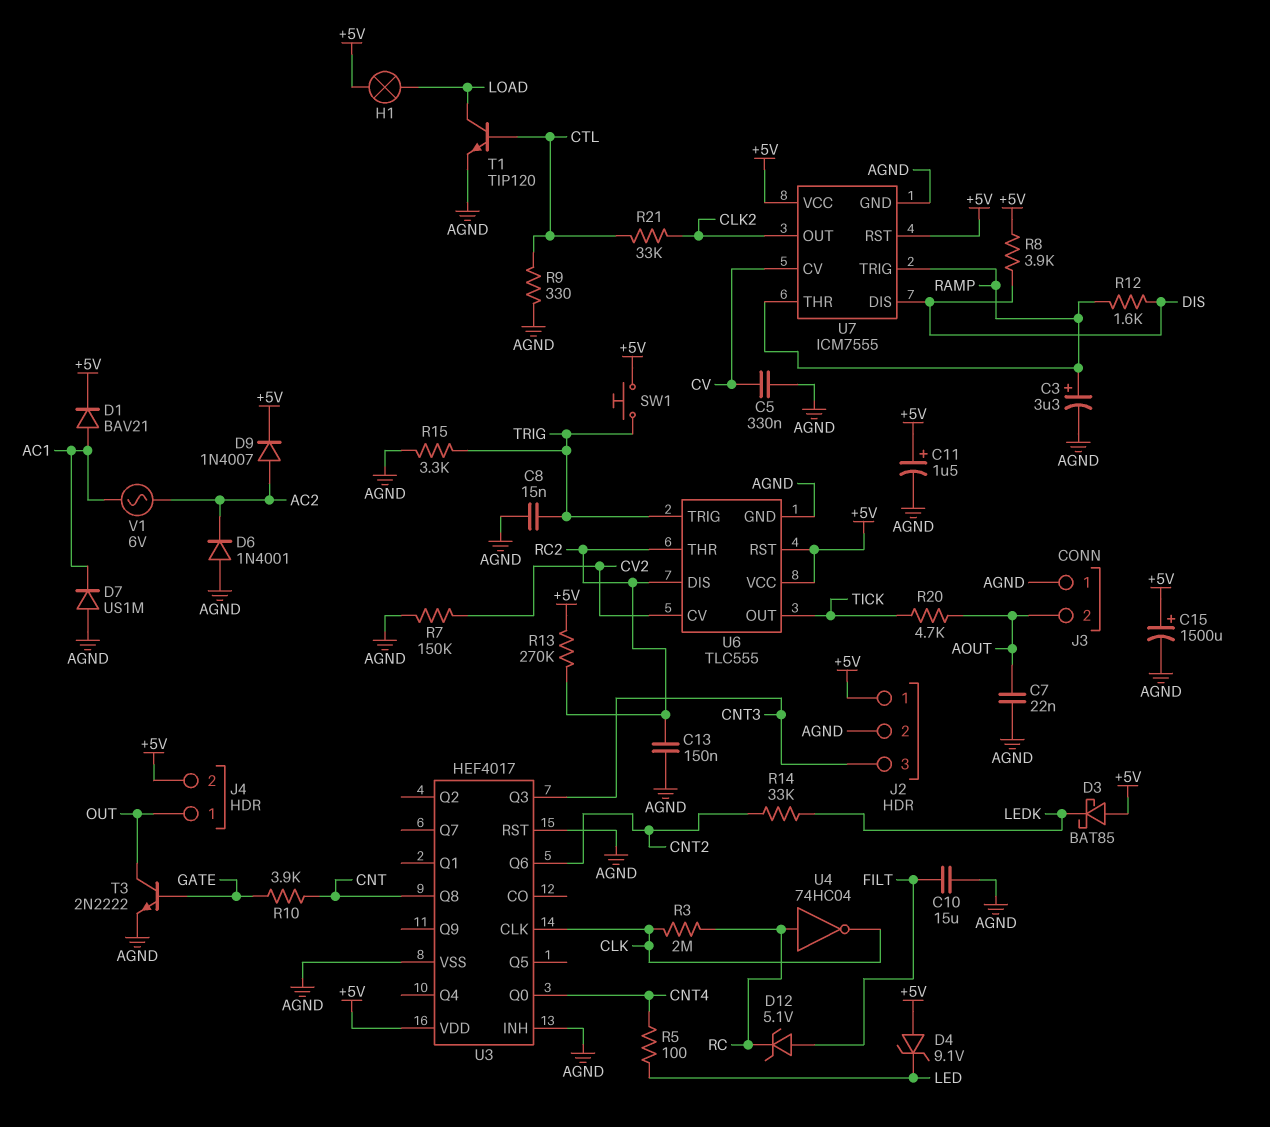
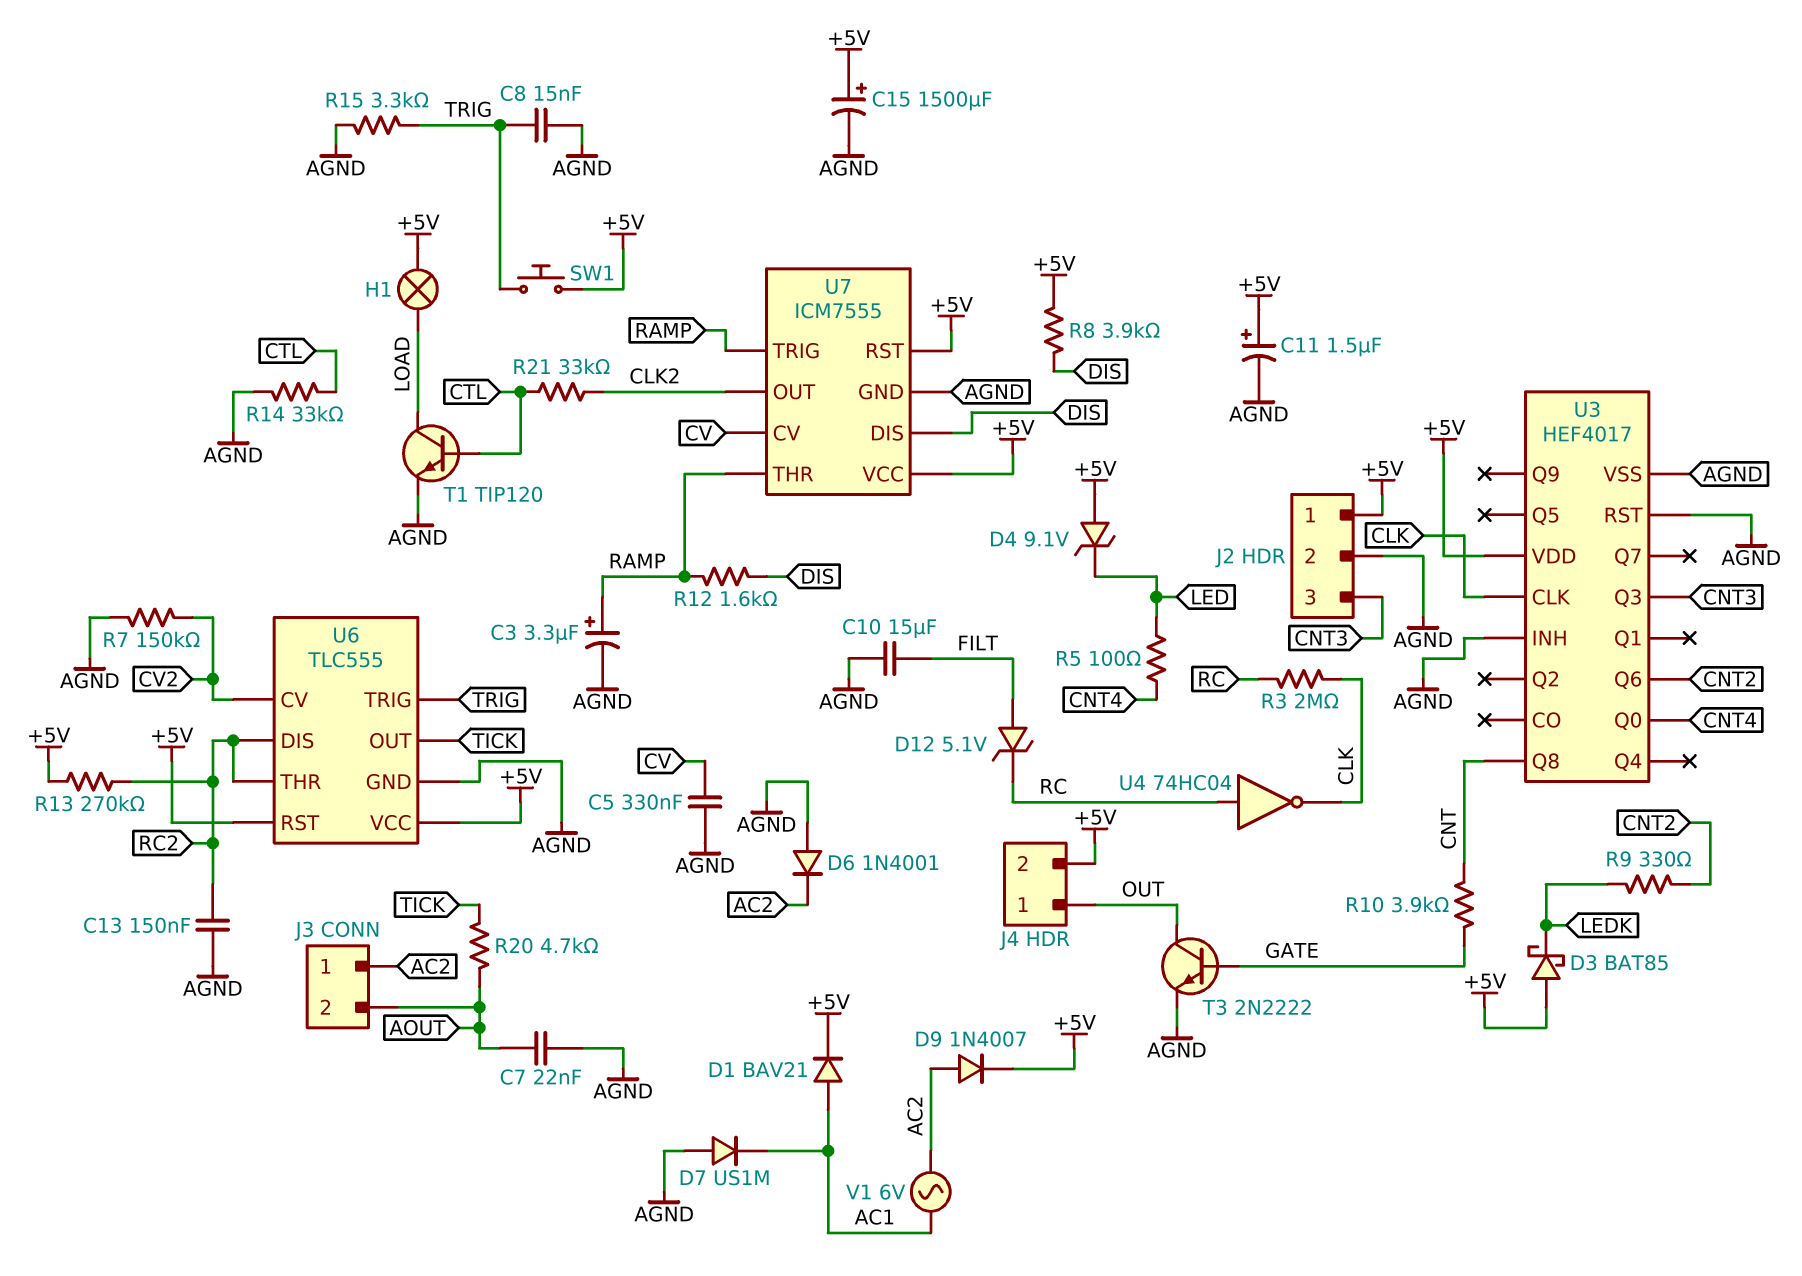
J3 pin 1: AGND -> AC2
R9: 330 (AGND, CTL) -> 330 (CNT2, LEDK)
R14: 33k (CNT2, LEDK) -> 33k (AGND, CTL)

